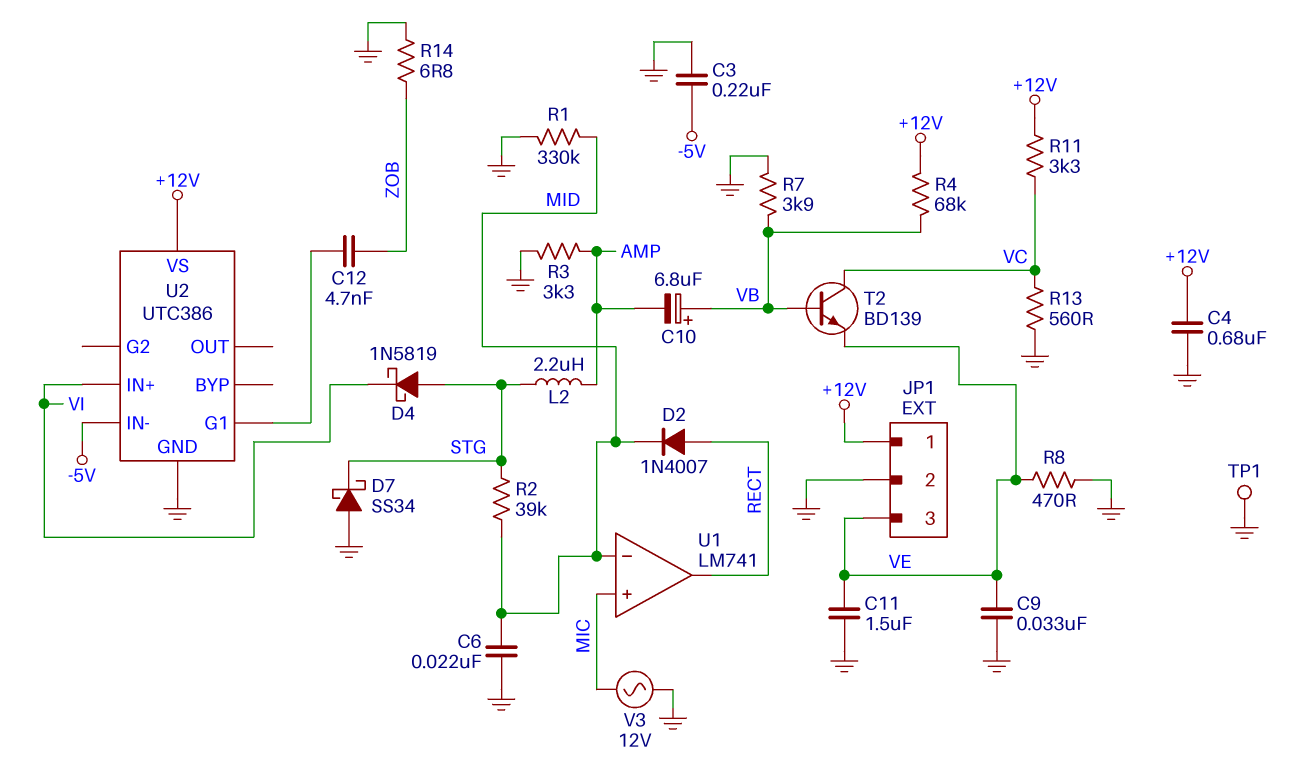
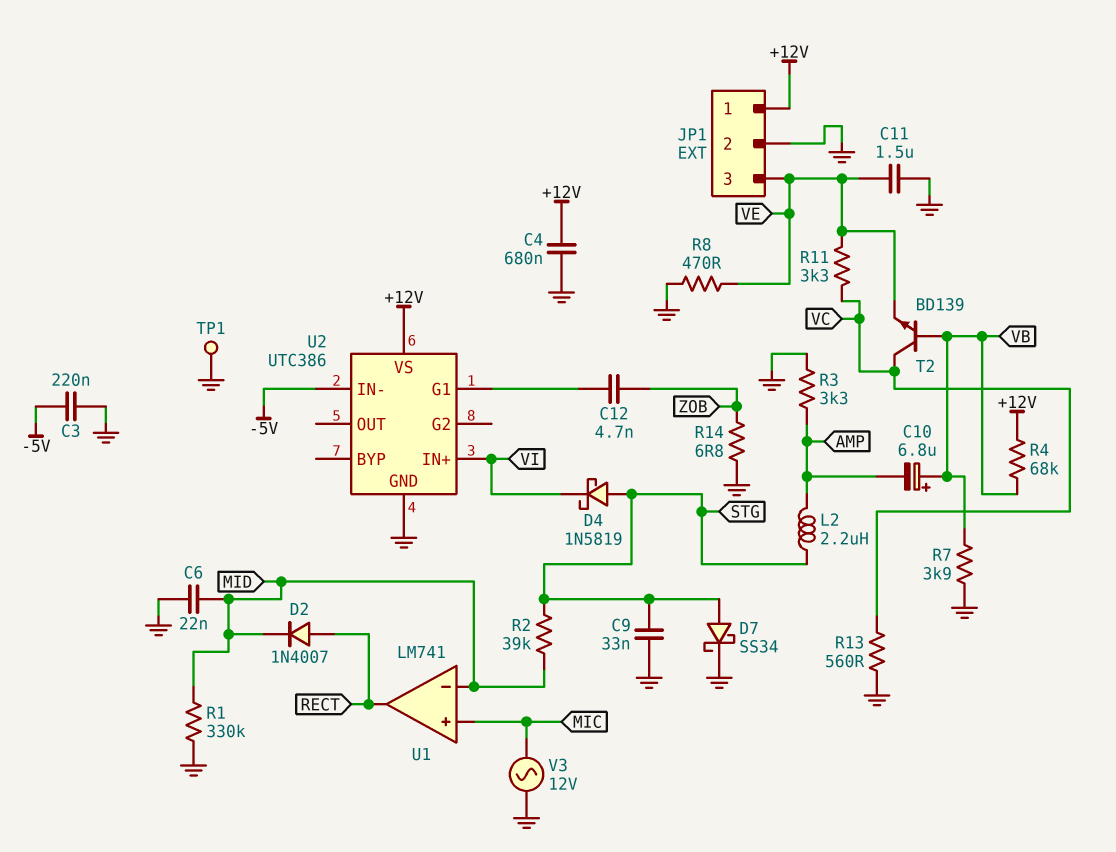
C9: 33nF (GND, VE) -> 33nF (GND, STG)
D7: schottky SS34 (A GND, K STG) -> schottky SS34 (A STG, K GND)
R11: 3.3k (+12V, VC) -> 3.3k (VC, VE)

